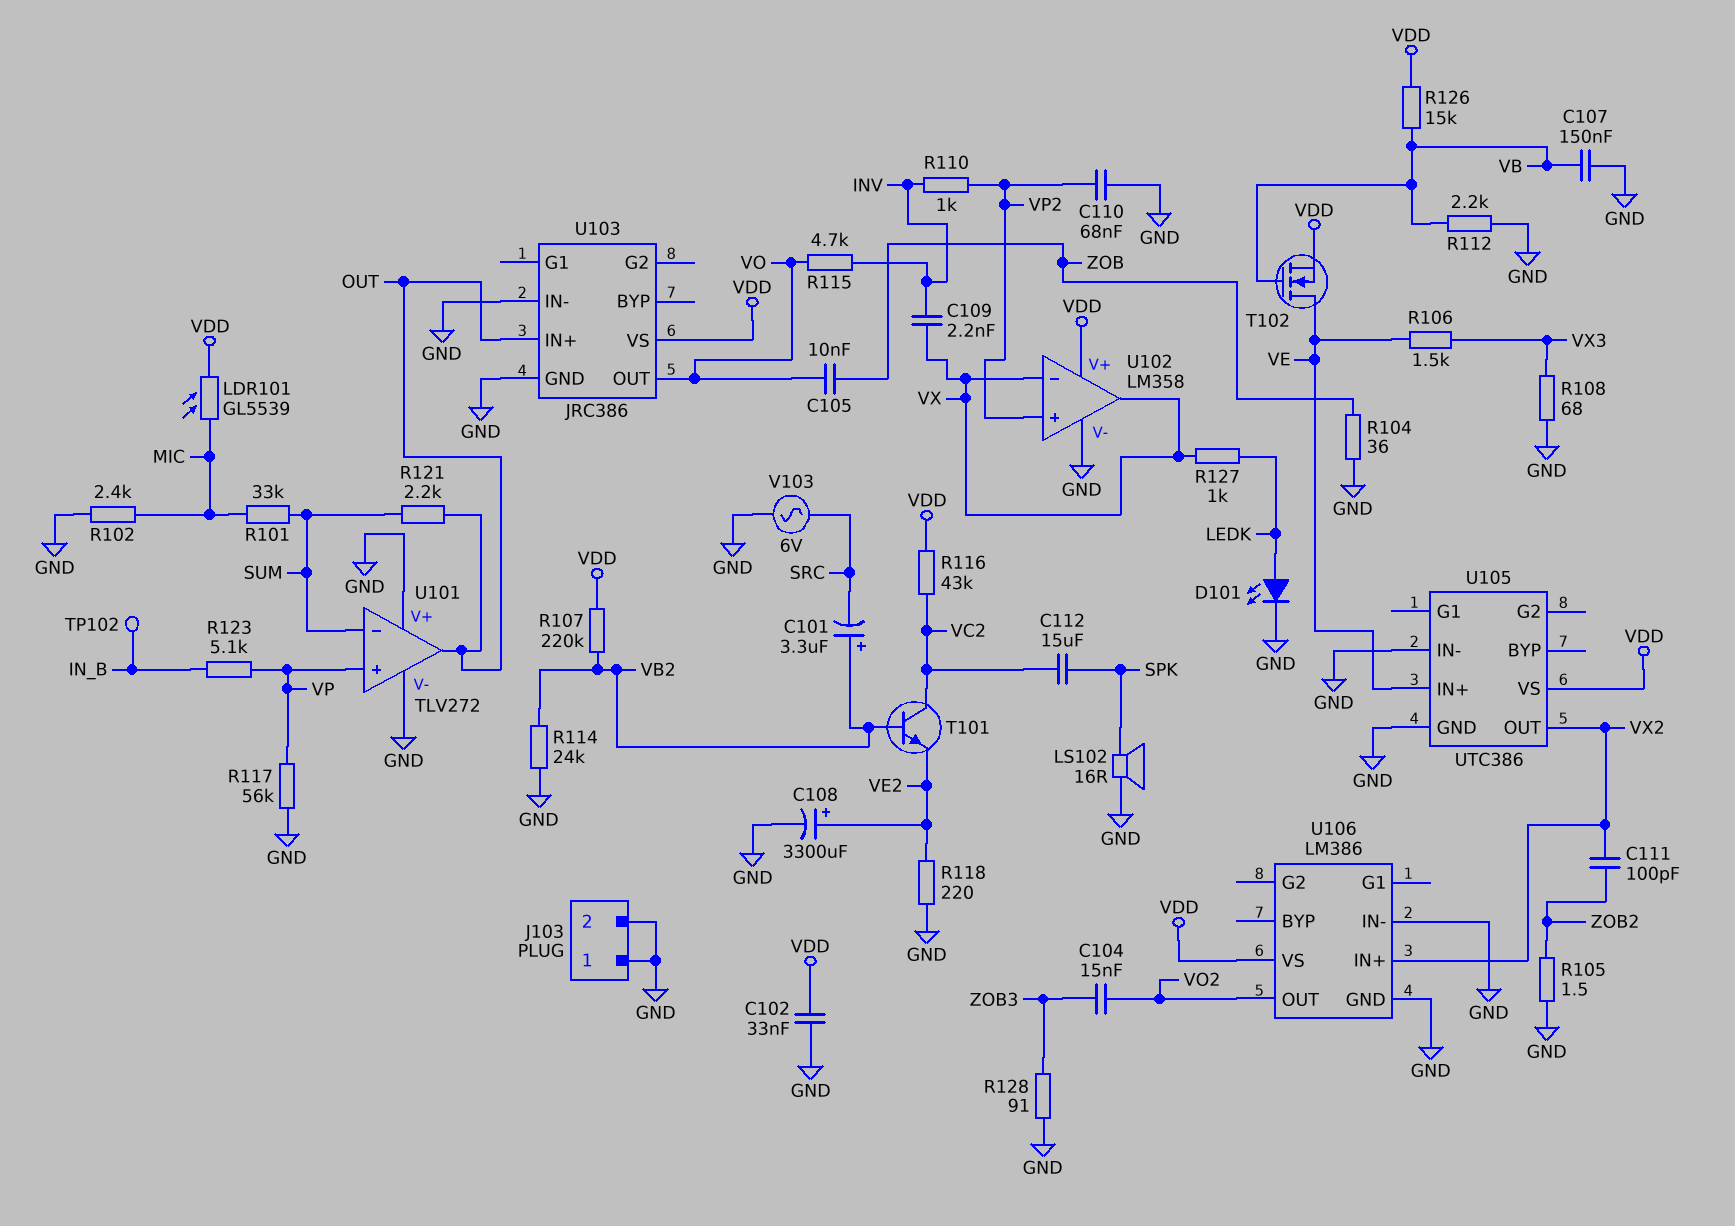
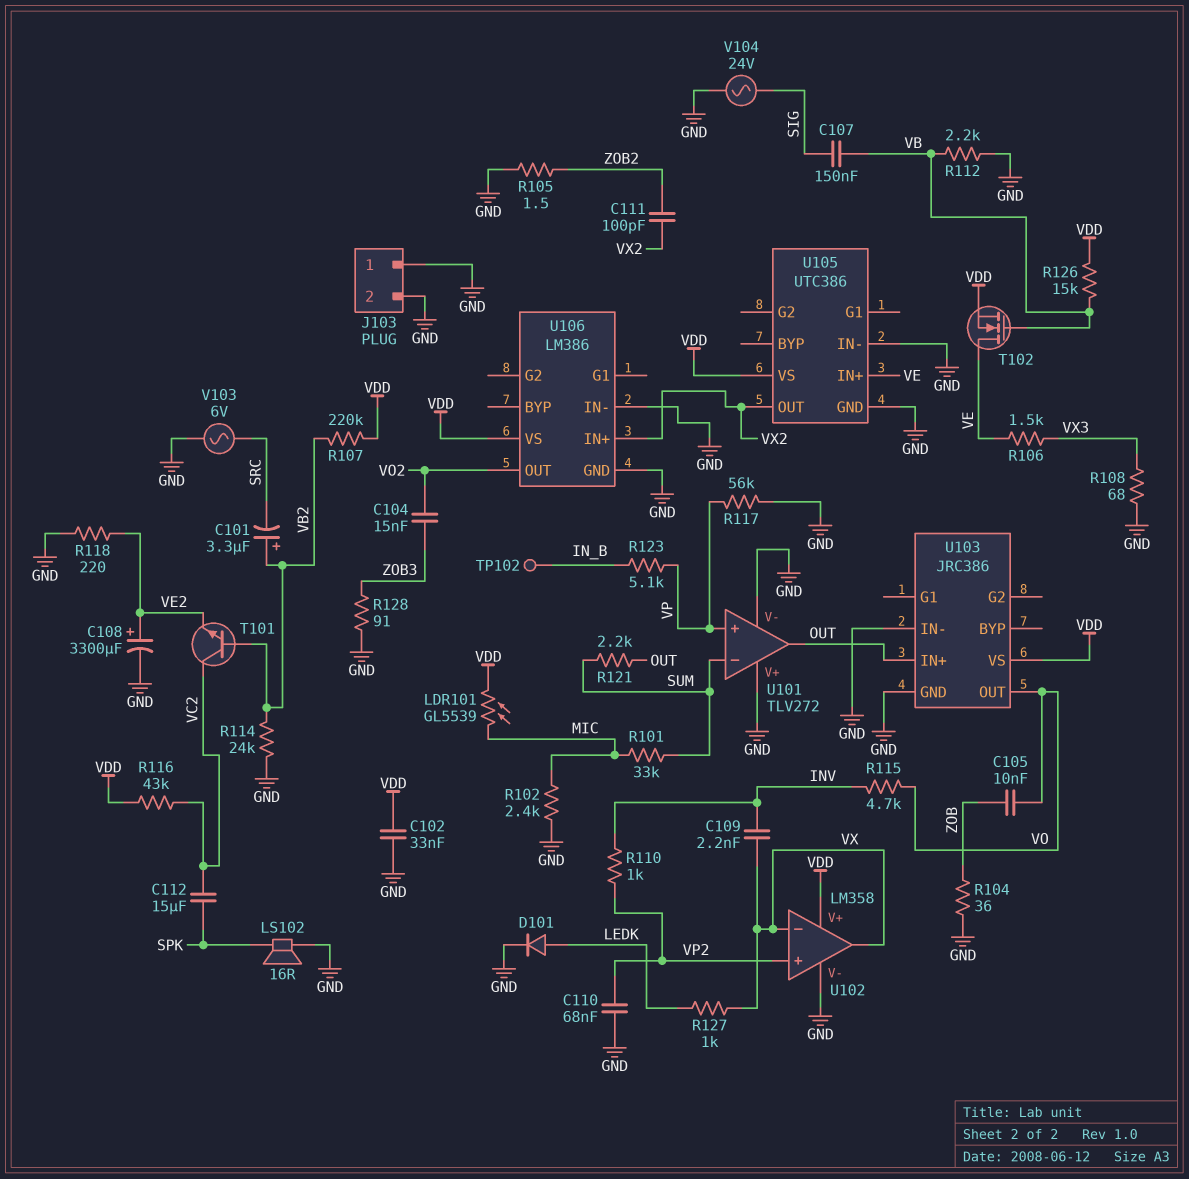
C107: 150nF (GND, VB) -> 150nF (SIG, VB)
D101: LED (A LEDK, K GND) -> diode (A LEDK, K GND)
V104: none -> AC 24V (GND, SIG)

